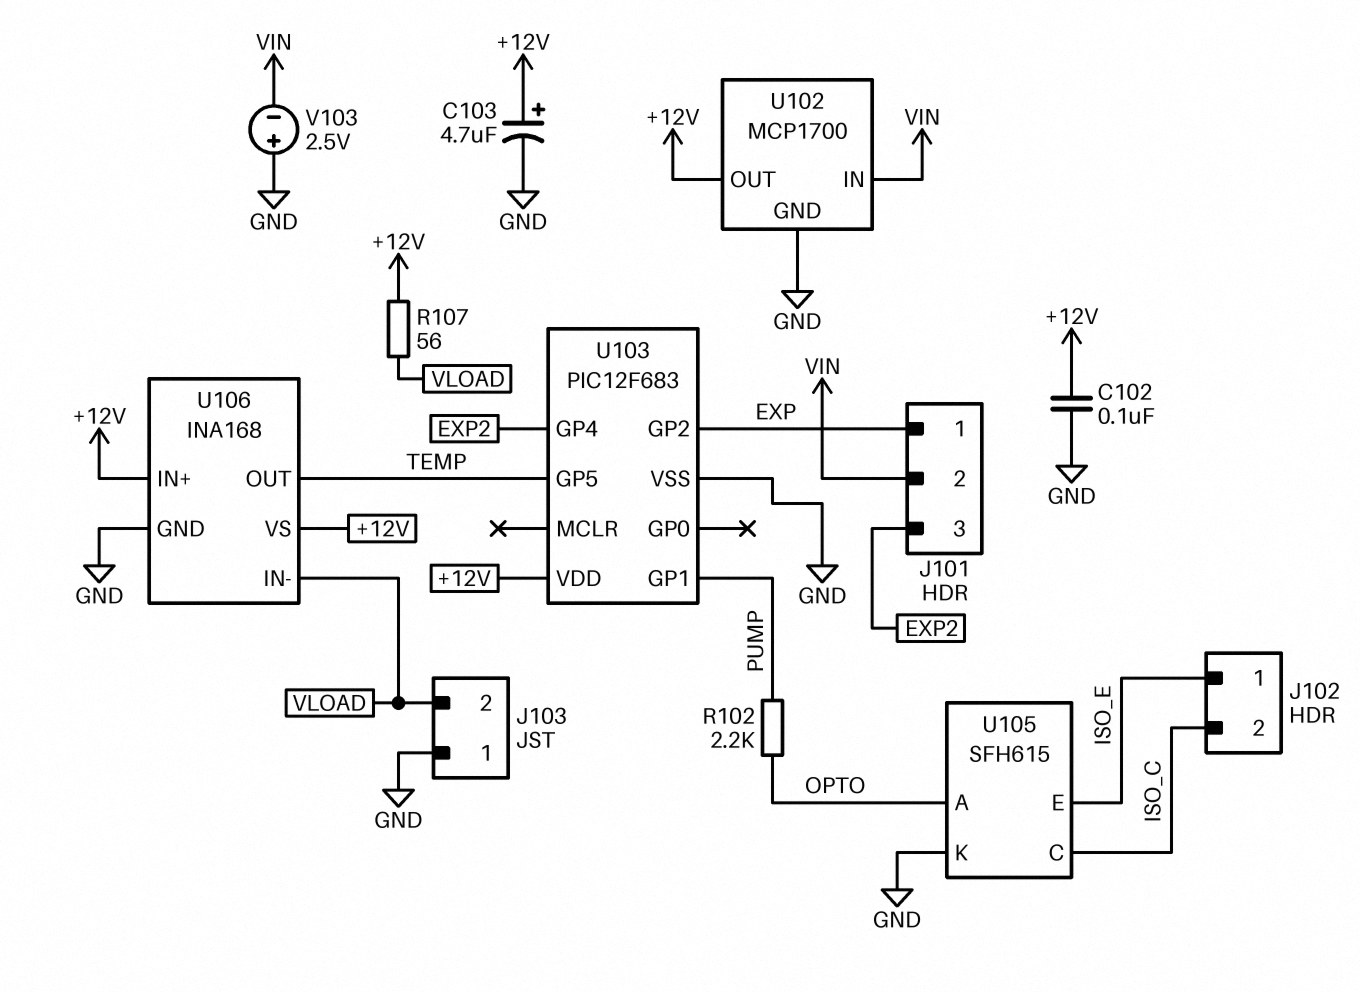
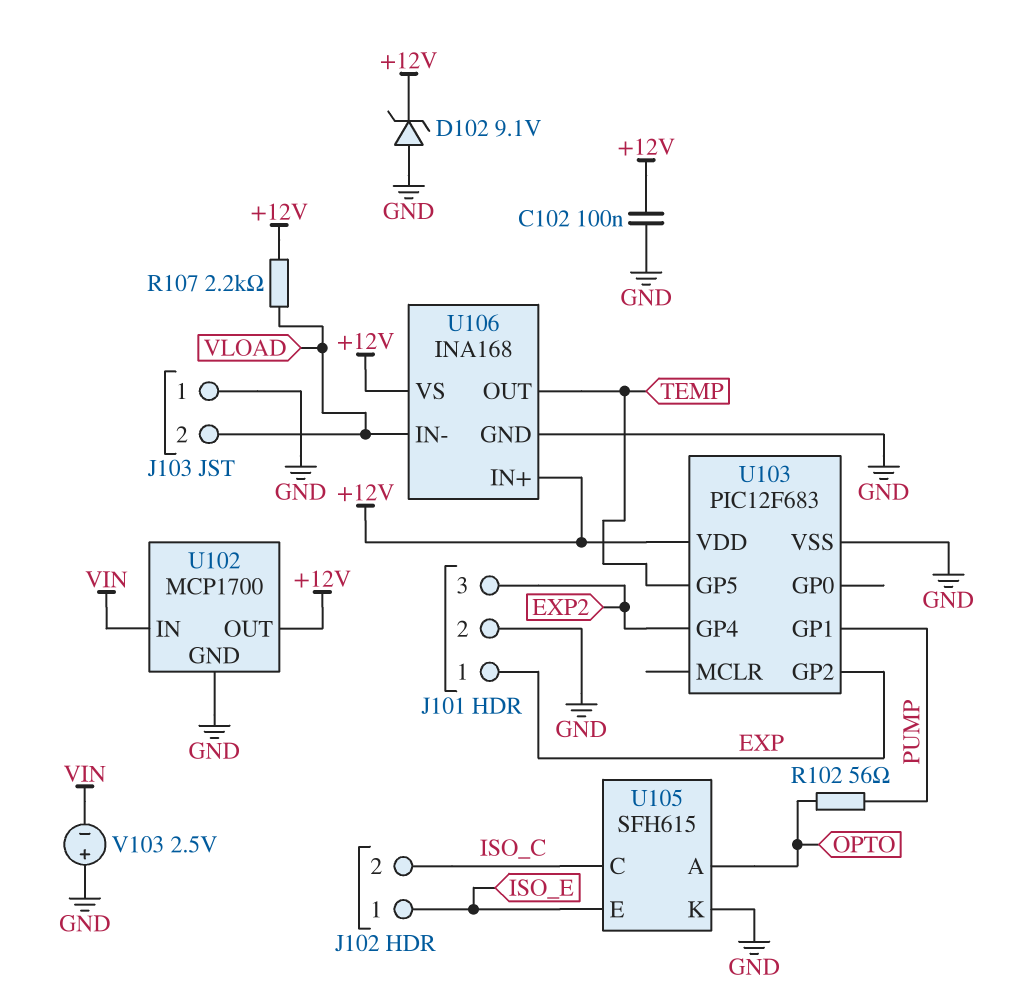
C103: 4.7uF (plus +12V, minus GND) -> none
D102: none -> zener 9.1V (A GND, K +12V)
J101 pin 2: VIN -> GND
R102: 2.2k (OPTO, PUMP) -> 56 (OPTO, PUMP)
R107: 56 (+12V, VLOAD) -> 2.2k (+12V, VLOAD)

